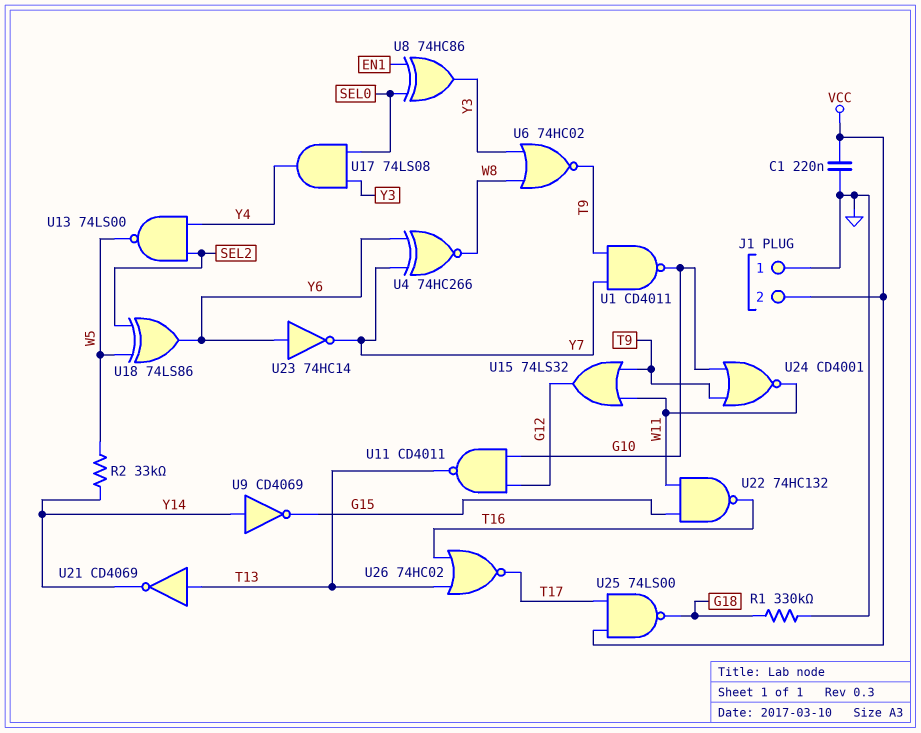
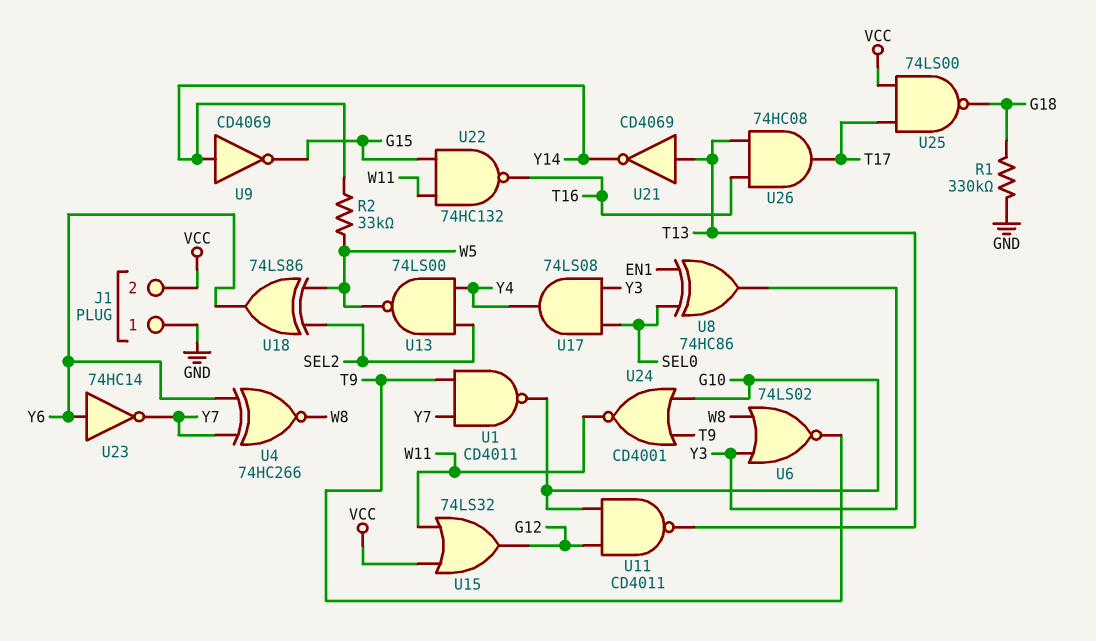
C1: 220nF (GND, VCC) -> none
U6: NOR 74HC02 (in W8, in Y3, out T9) -> NOR 74LS02 (in W8, in Y3, out T9)
U15: OR 74LS32 (in T9, in W11, out G12) -> OR 74LS32 (in VCC, in W11, out G12)
U26: NOR 74HC02 (in T13, in T16, out T17) -> AND 74HC08 (in T13, in T16, out T17)

